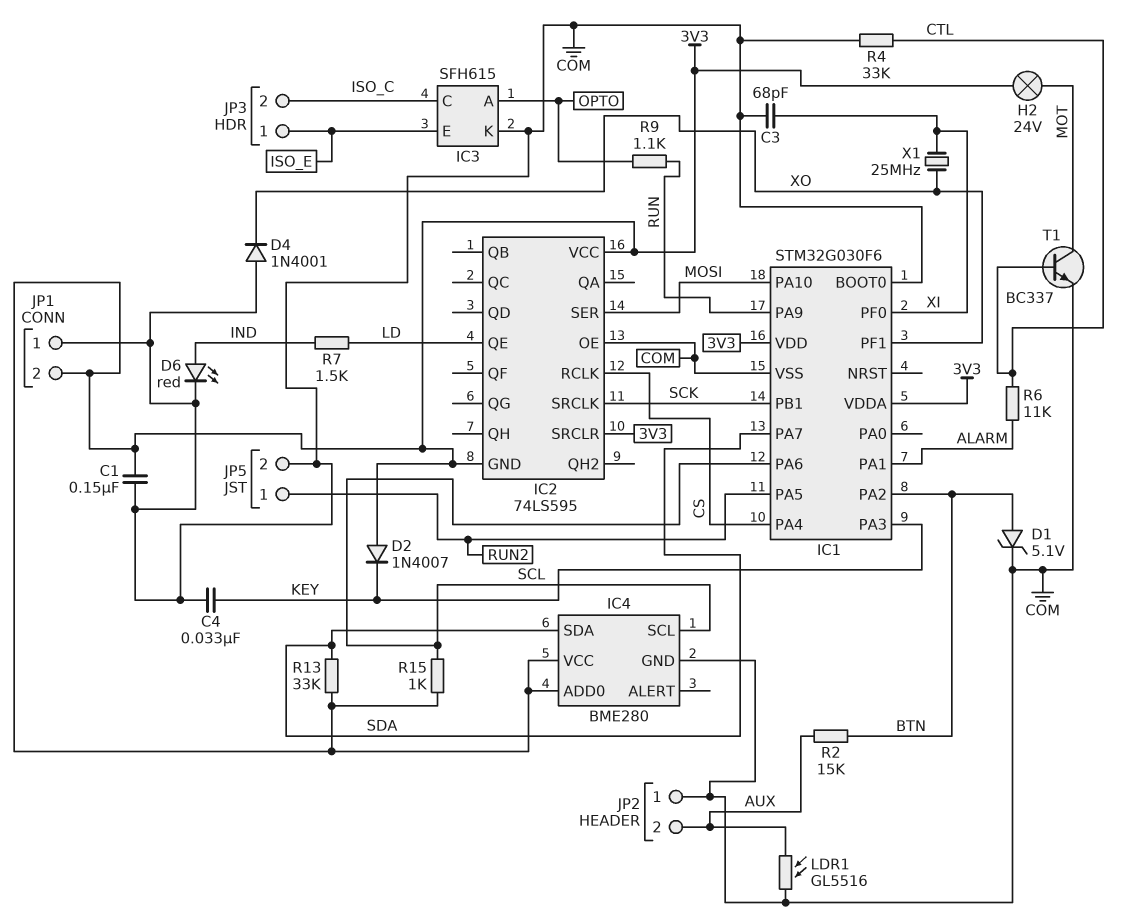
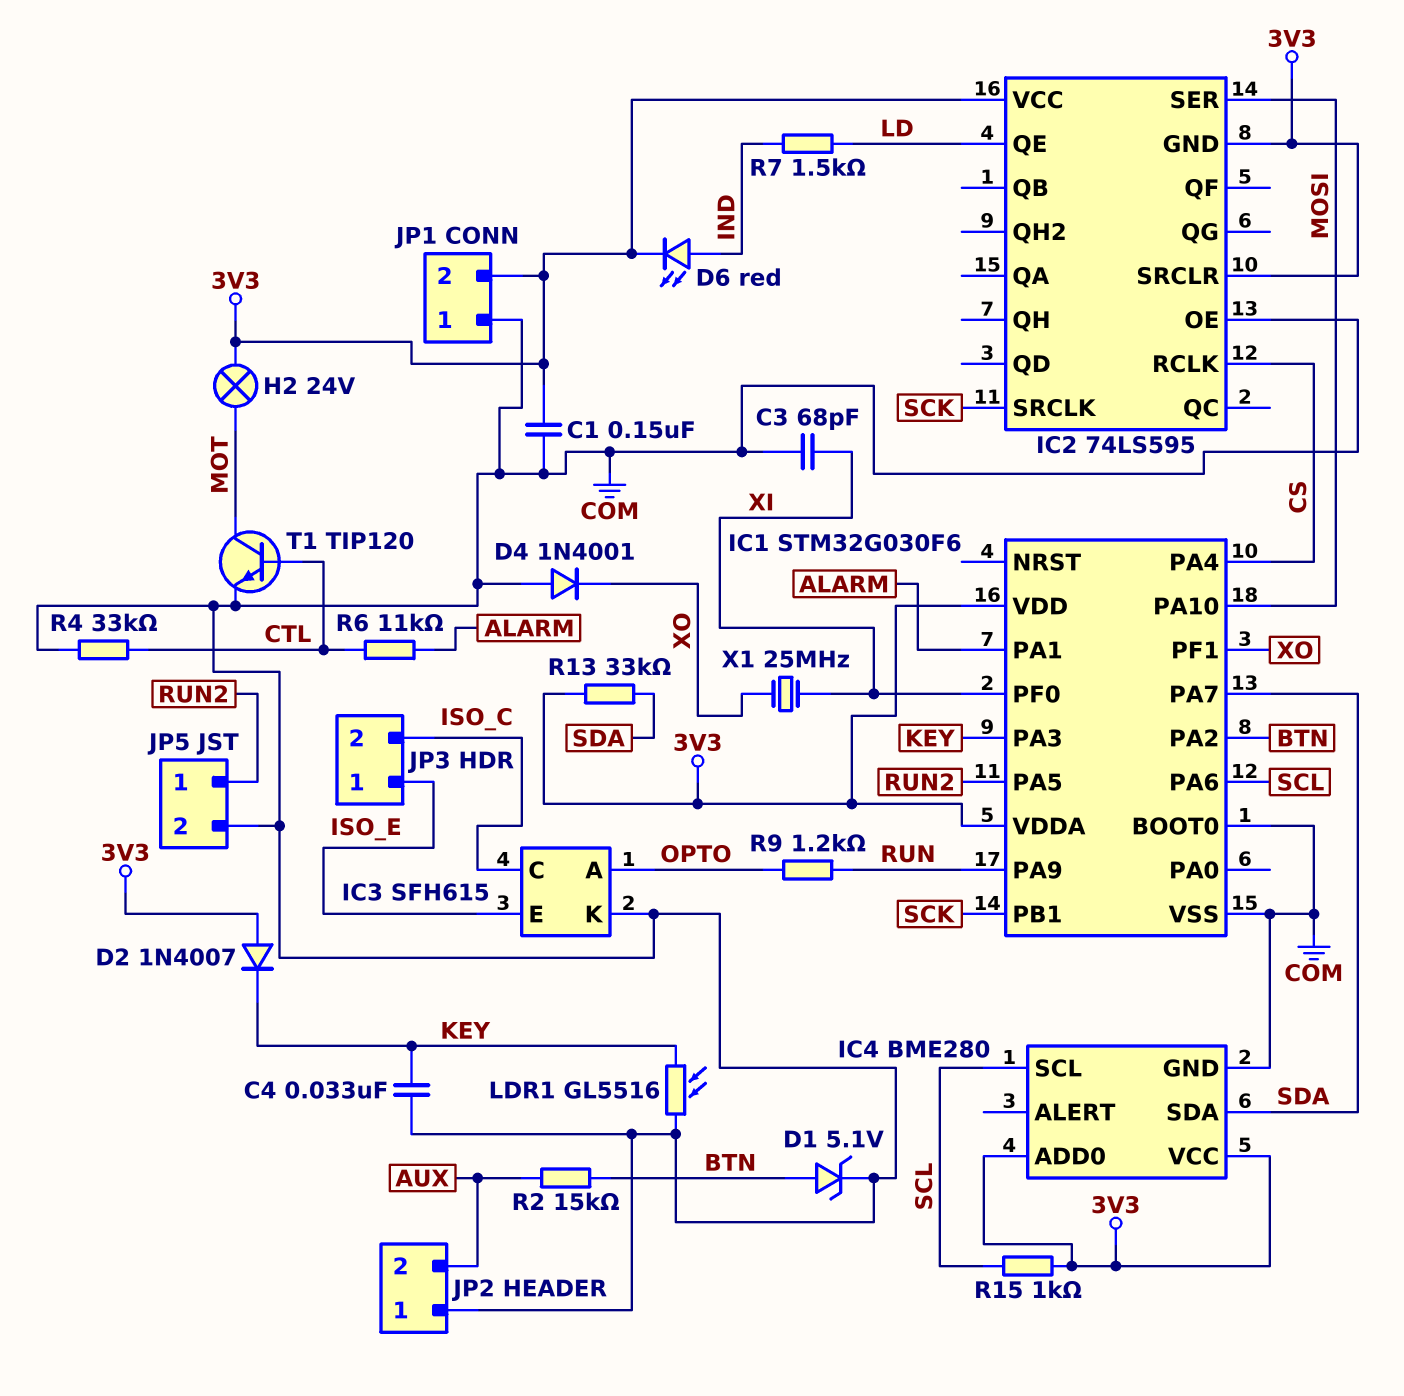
D6: LED red (A IND, K COM) -> LED red (A IND, K 3V3)
LDR1: GL5516 (AUX, COM) -> GL5516 (COM, KEY)
R9: 1.1k (OPTO, RUN) -> 1.2k (OPTO, RUN)
T1: NPN BC337 (B CTL, C MOT, E COM) -> NPN TIP120 (B CTL, C MOT, E COM)

